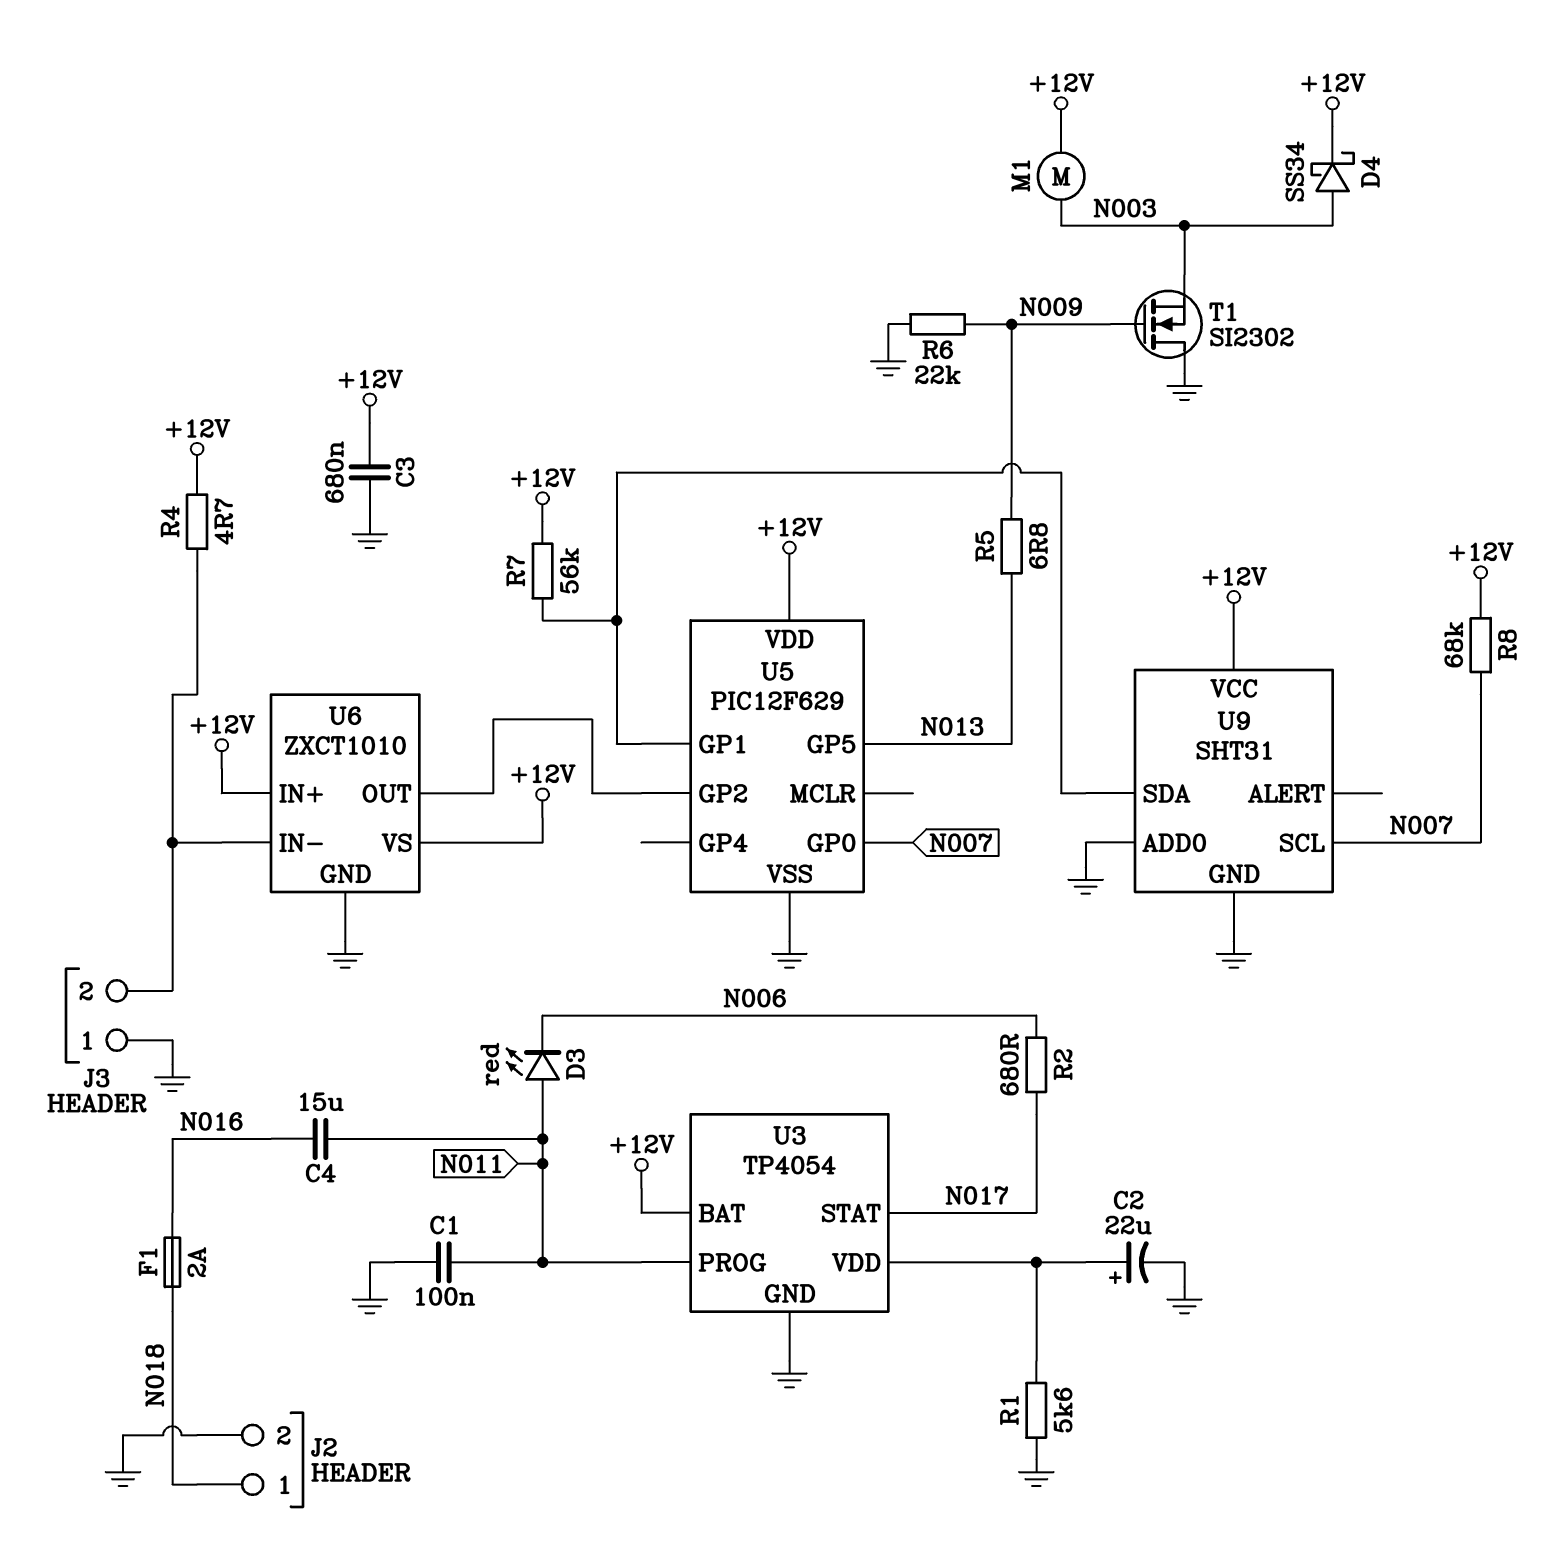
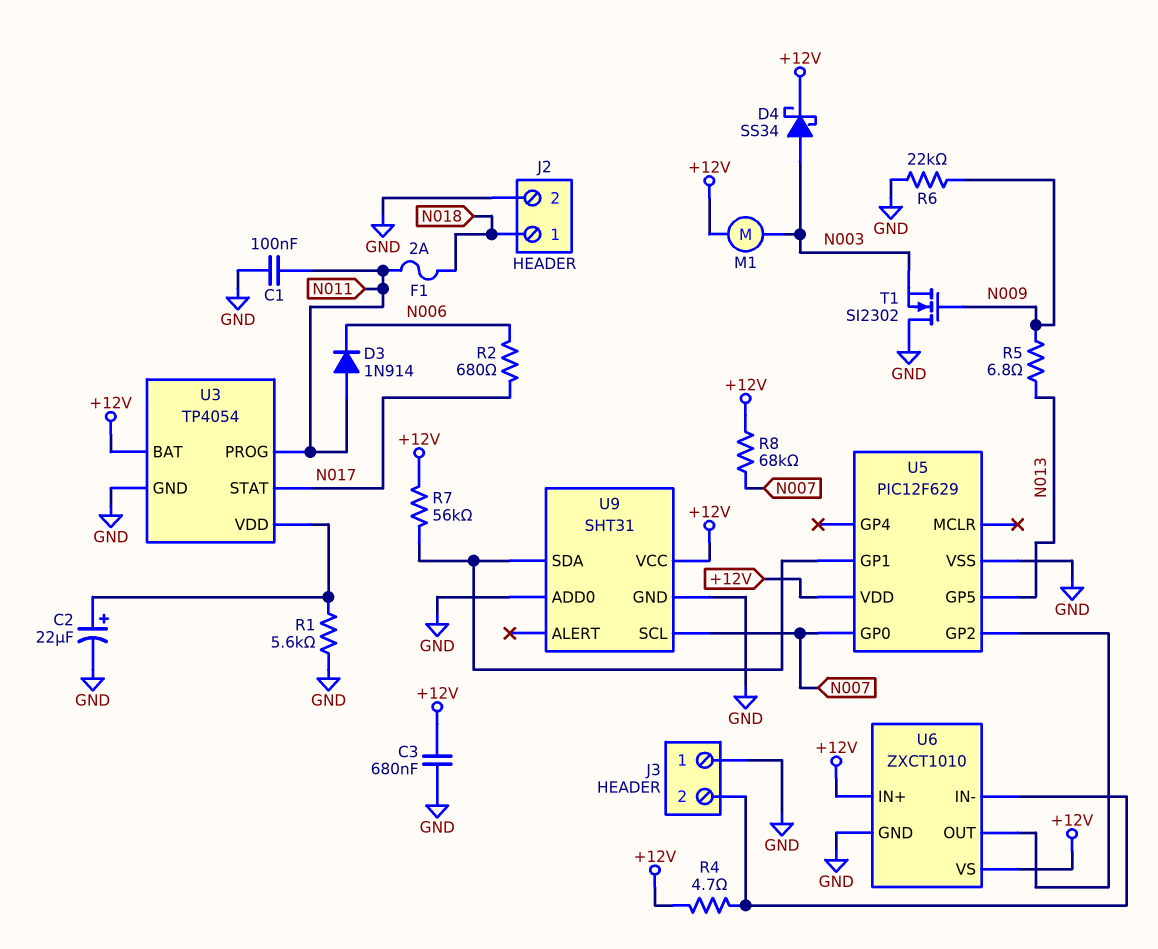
C4: 15uF (N011, N016) -> none
D3: LED red (A N011, K N006) -> diode 1N914 (A N011, K N006)
F1: 2A (N016, N018) -> 2A (N011, N018)

